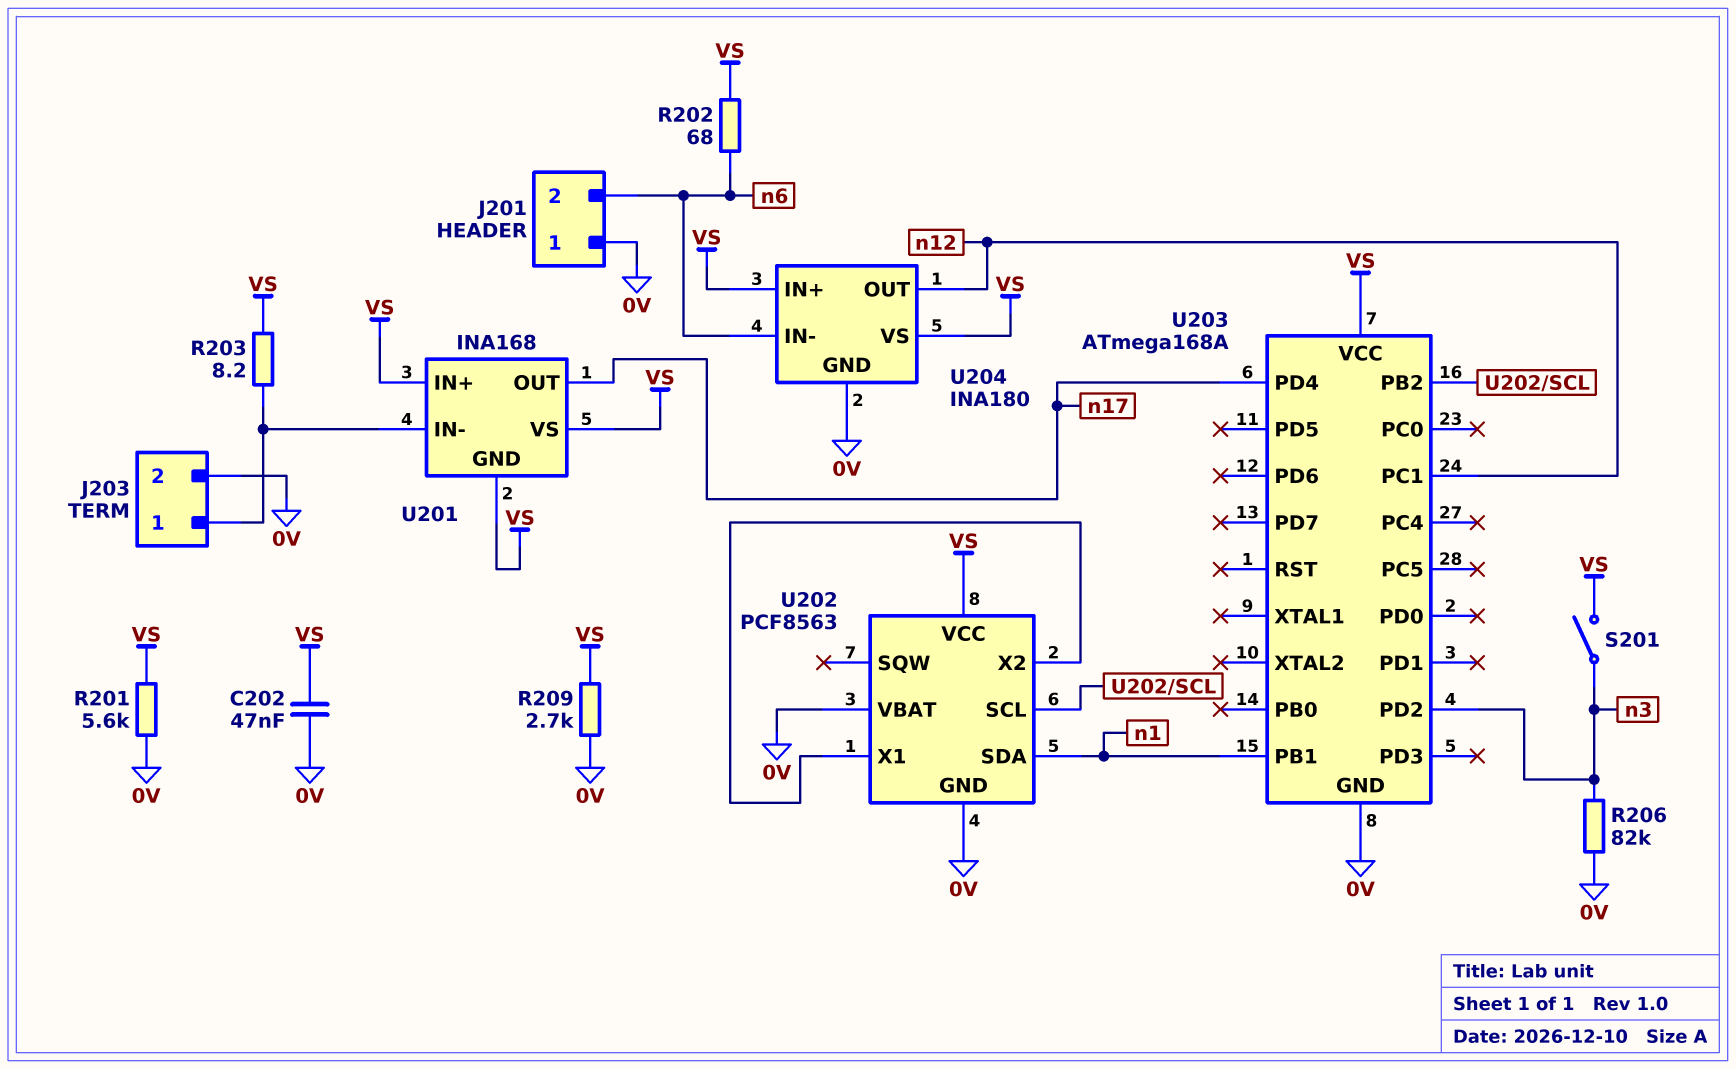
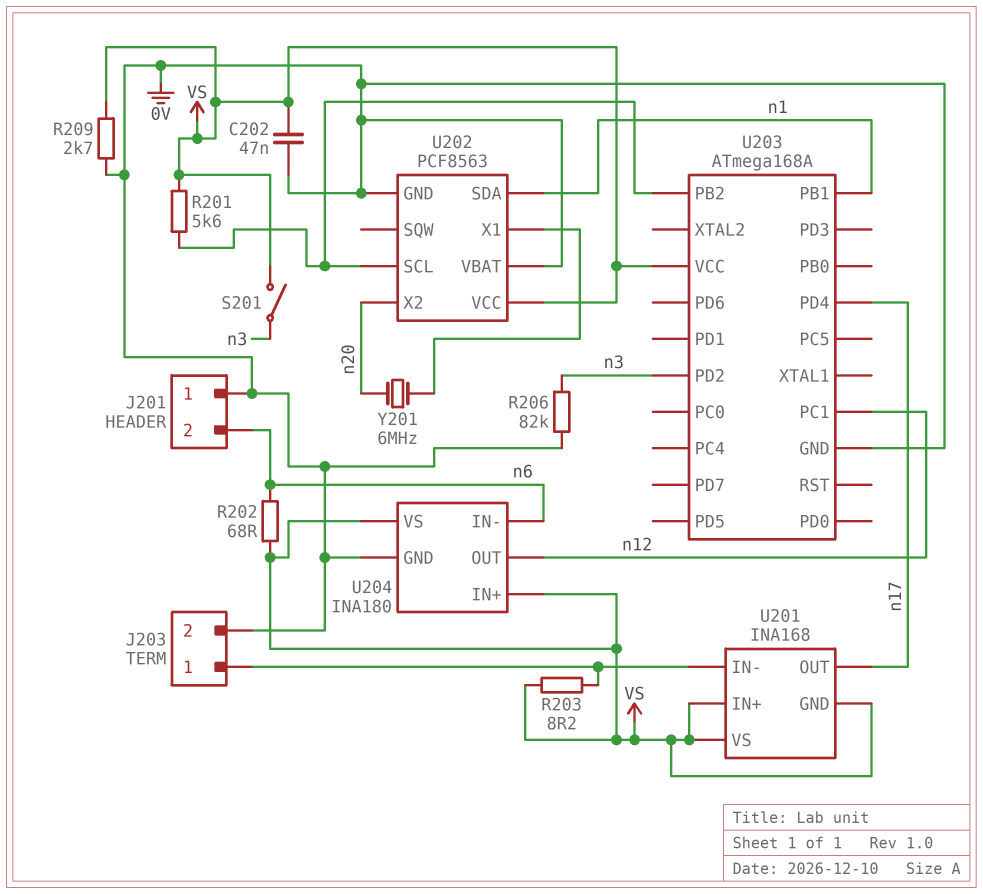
R201: 5.6k (0V, VS) -> 5.6k (U202/SCL, VS)
U202 pin X2: U202/X1 -> n20
Y201: none -> 6MHz (U202/X1, n20)

